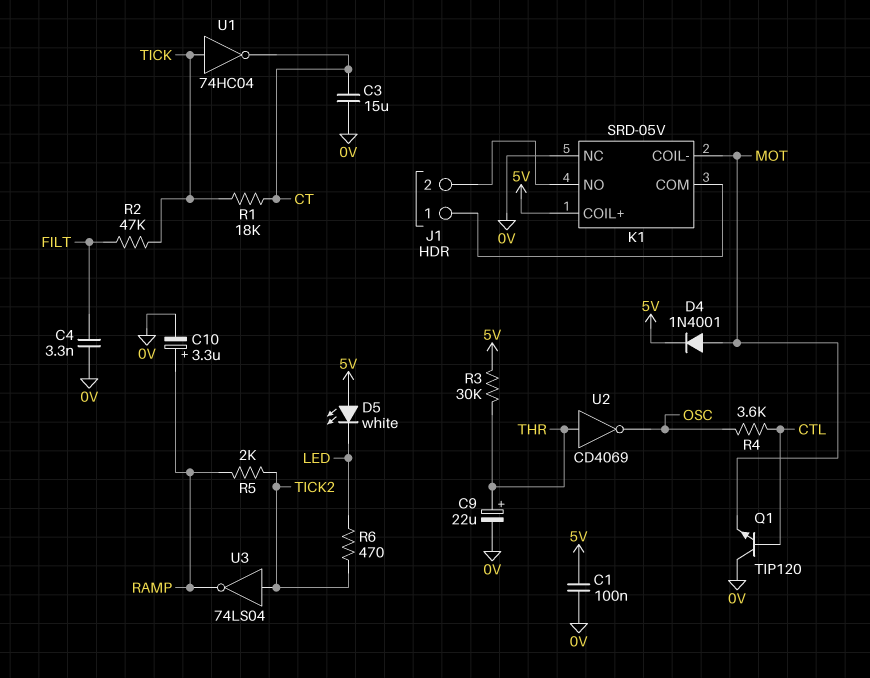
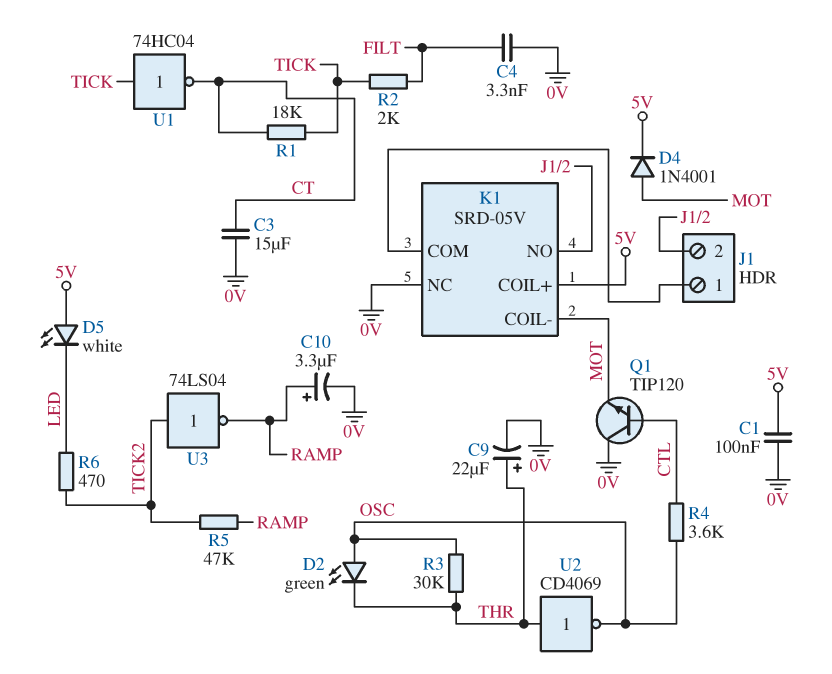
D2: none -> LED green (A OSC, K THR)
R2: 47k (FILT, TICK) -> 2k (FILT, TICK)
R3: 30k (5V, THR) -> 30k (OSC, THR)
R5: 2k (RAMP, TICK2) -> 47k (RAMP, TICK2)

